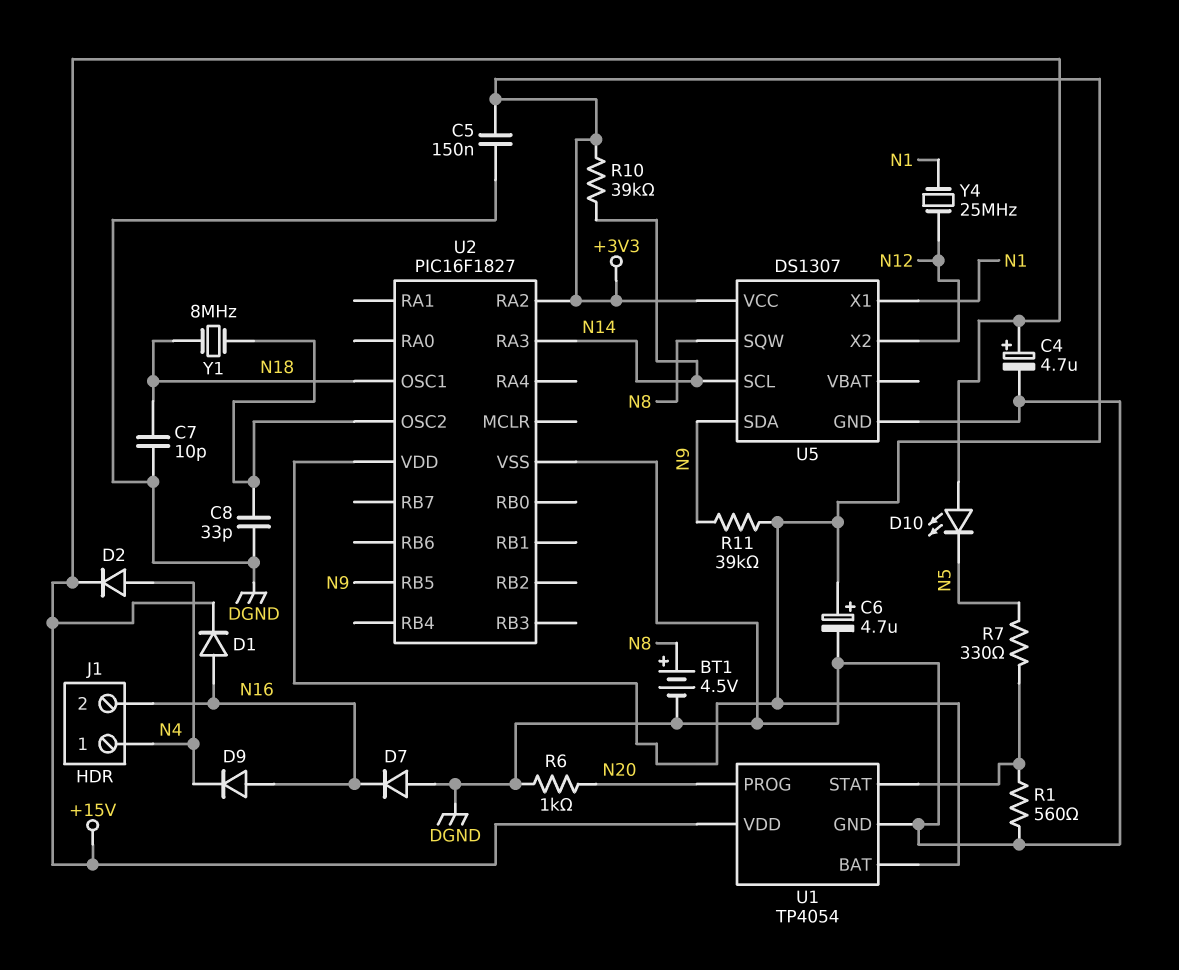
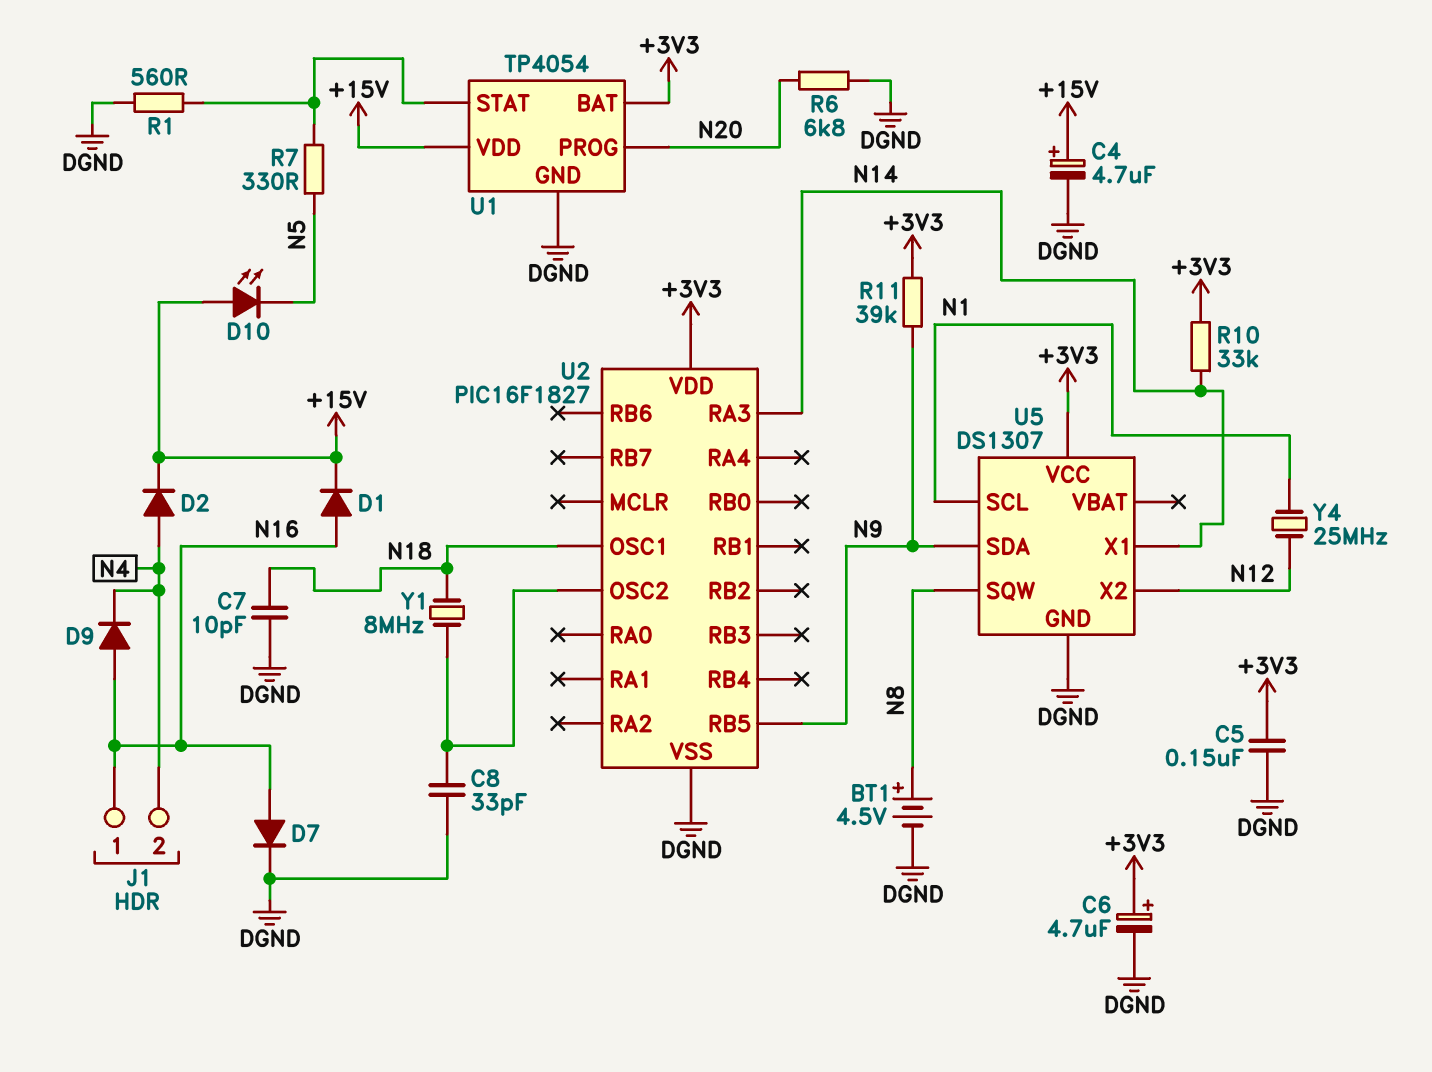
D7: diode (A DGND, K N16) -> diode (A N16, K DGND)
J1 pin 1: N4 -> N16
J1 pin 2: N16 -> N4
R6: 1k (DGND, N20) -> 6.8k (DGND, N20)
R10: 39k (+3V3, N14) -> 33k (+3V3, N14)
U2 pin RA2: +3V3 -> none
U5 pin SCL: N14 -> N1
U5 pin X1: N1 -> N14

